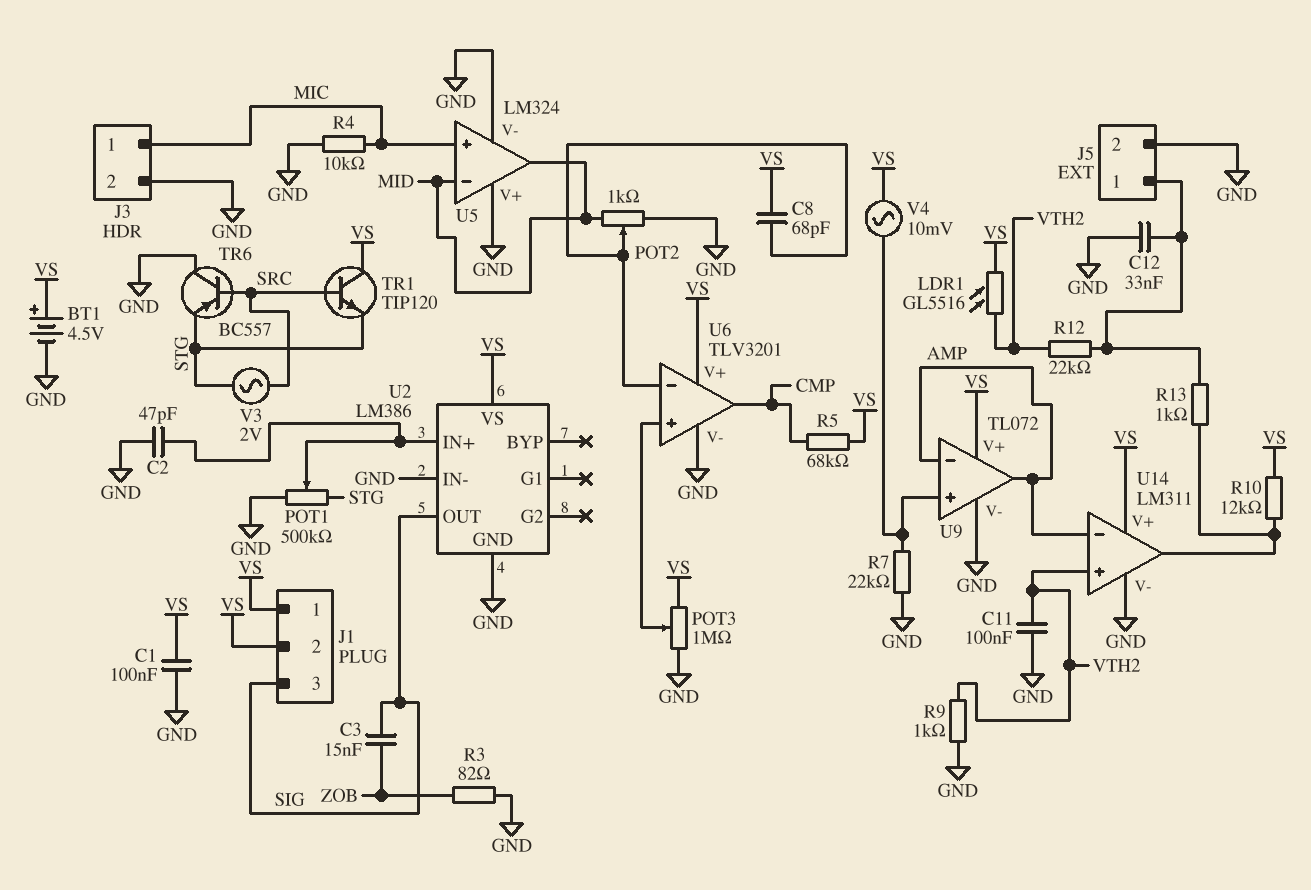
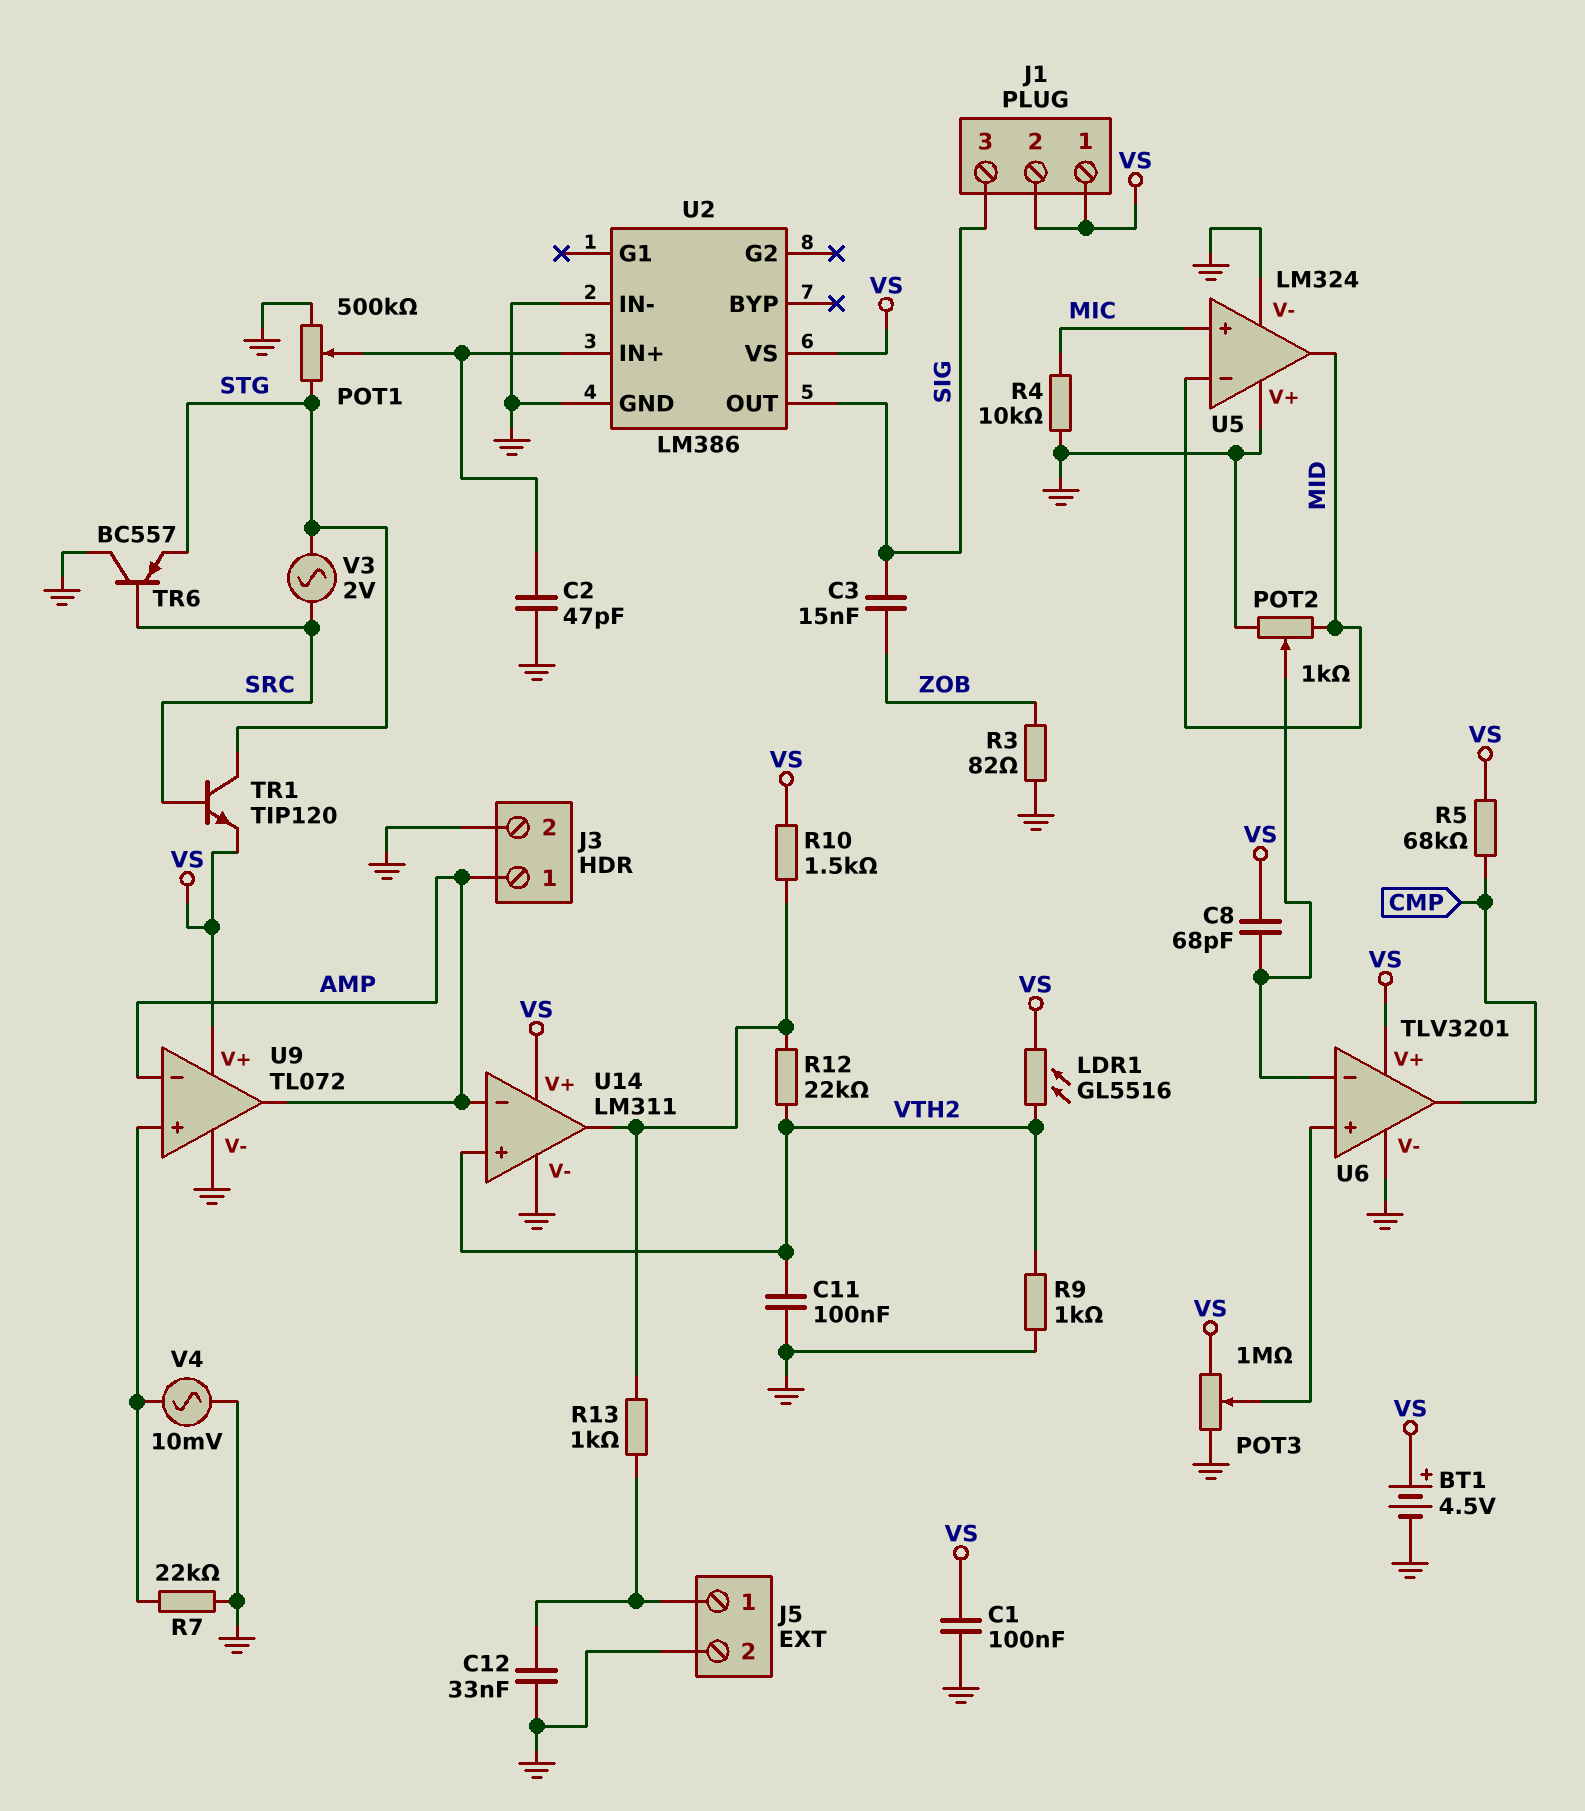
J3 pin 1: MIC -> AMP
R10: 12k (U14/out, VS) -> 1.5k (U14/out, VS)
R12: 22k (J5/1, VTH2) -> 22k (U14/out, VTH2)
TR1: NPN TIP120 (B SRC, C VS, E STG) -> NPN TIP120 (B SRC, C STG, E VS)
V4: AC 10mV (U9/in+, VS) -> AC 10mV (GND, U9/in+)

